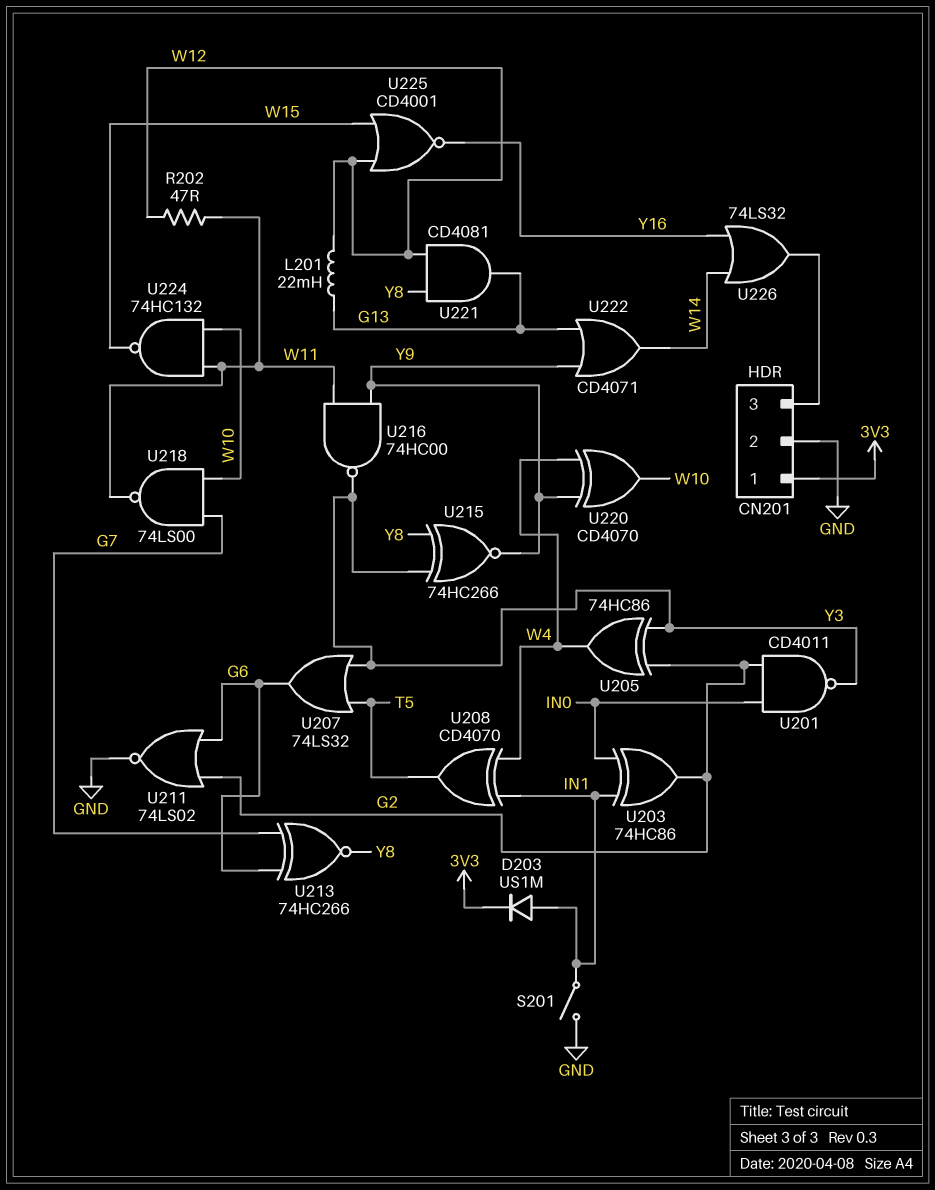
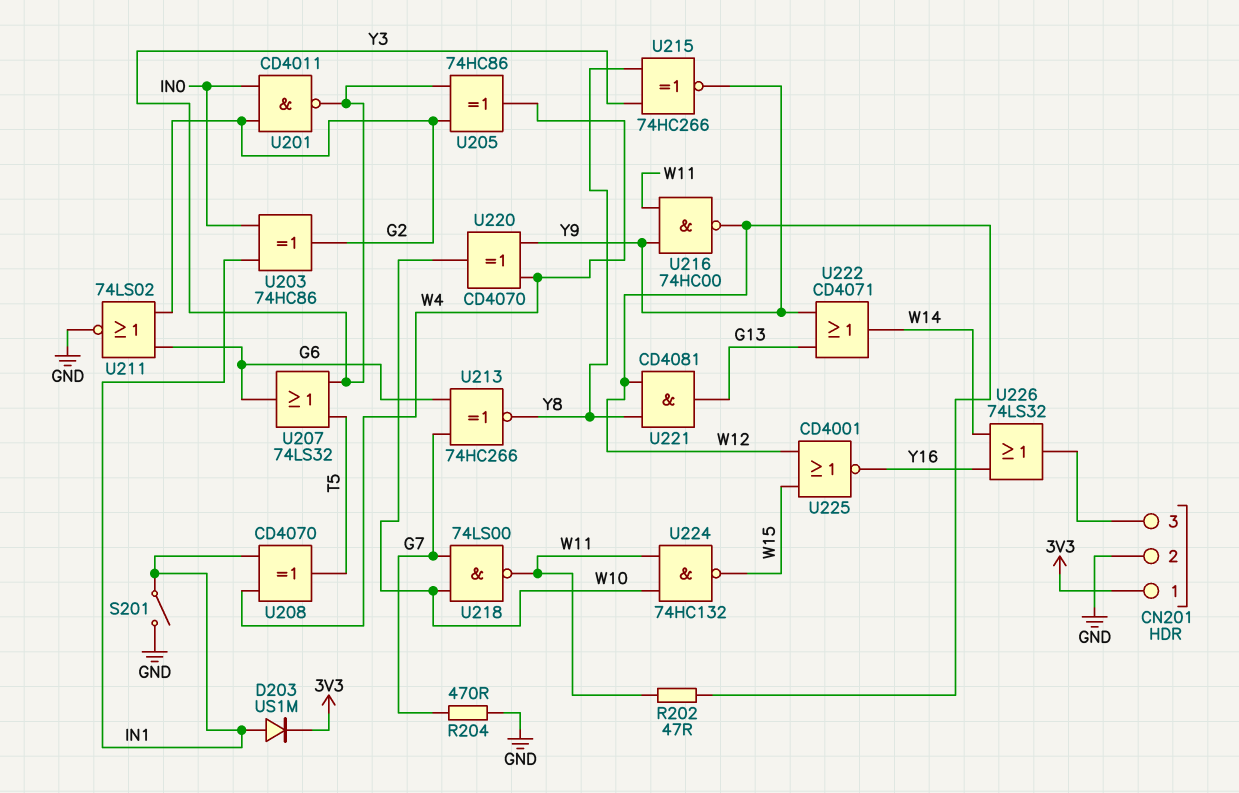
L201: 22mH (G13, W12) -> none
R204: none -> 470 (G7, GND)
U216: NAND 74HC00 (in W11, in Y9, out Y3) -> NAND 74HC00 (in W11, in Y9, out W12)

